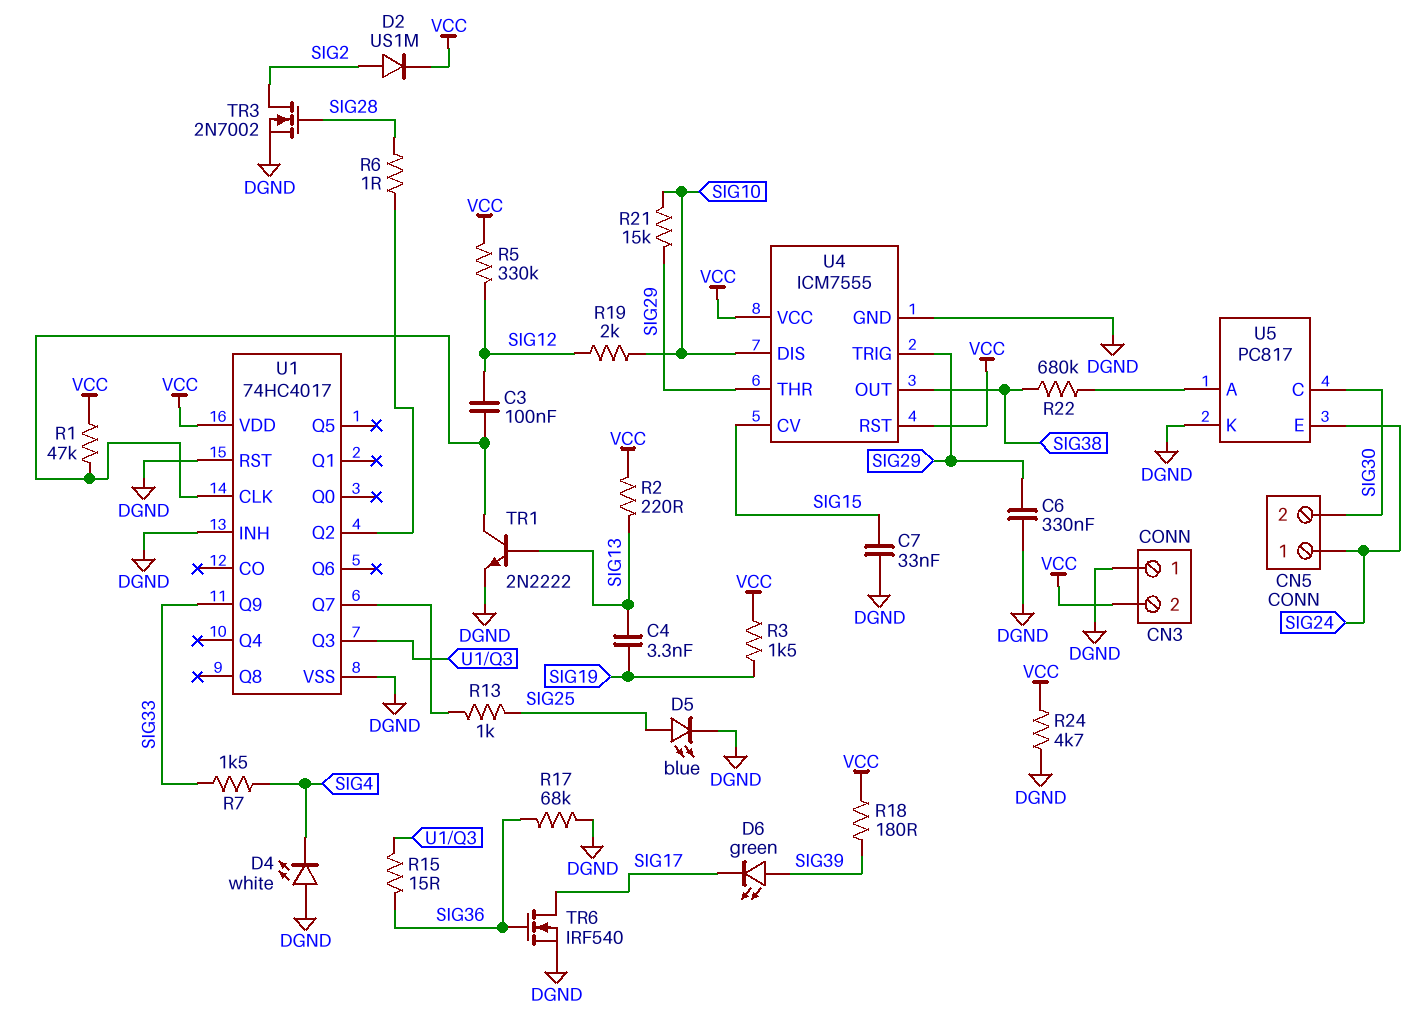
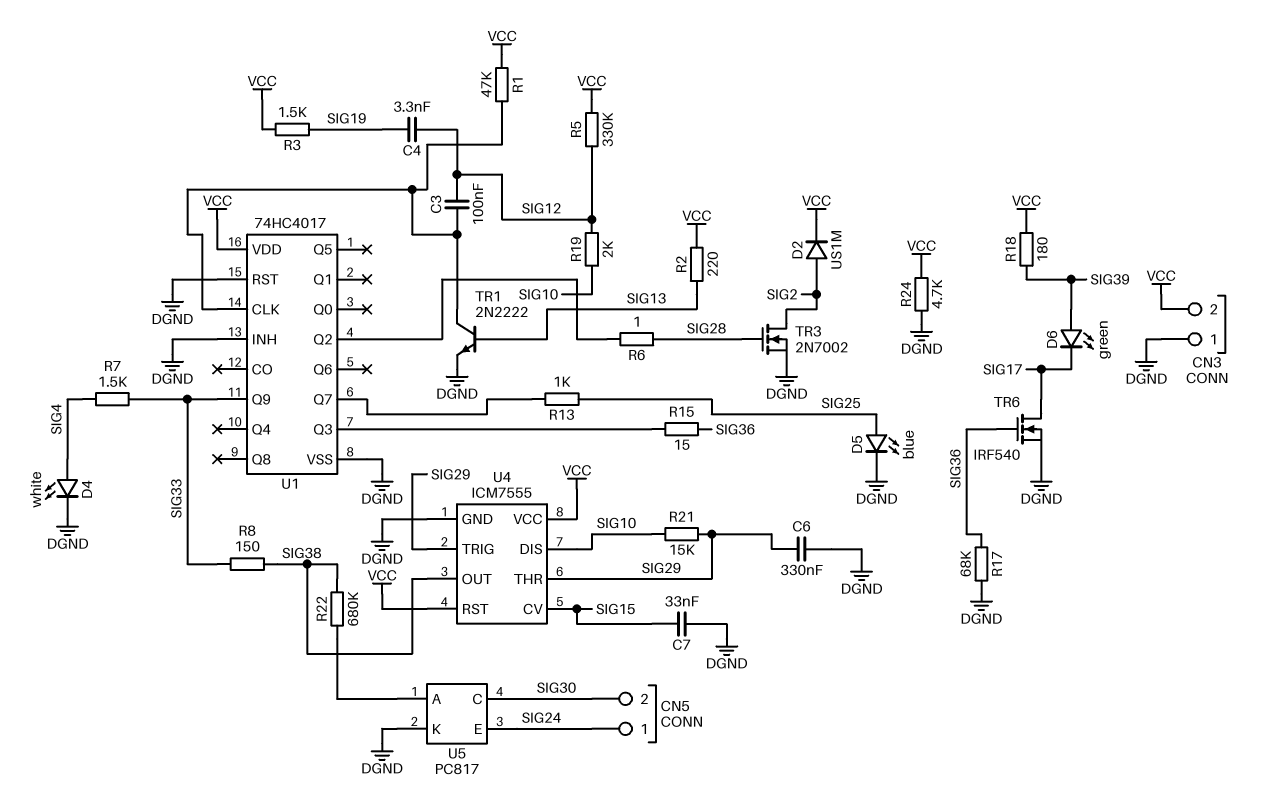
C4: 3.3nF (SIG13, SIG19) -> 3.3nF (SIG12, SIG19)
D4: LED white (A DGND, K SIG4) -> LED white (A SIG4, K DGND)
R8: none -> 150 (SIG33, SIG38)

